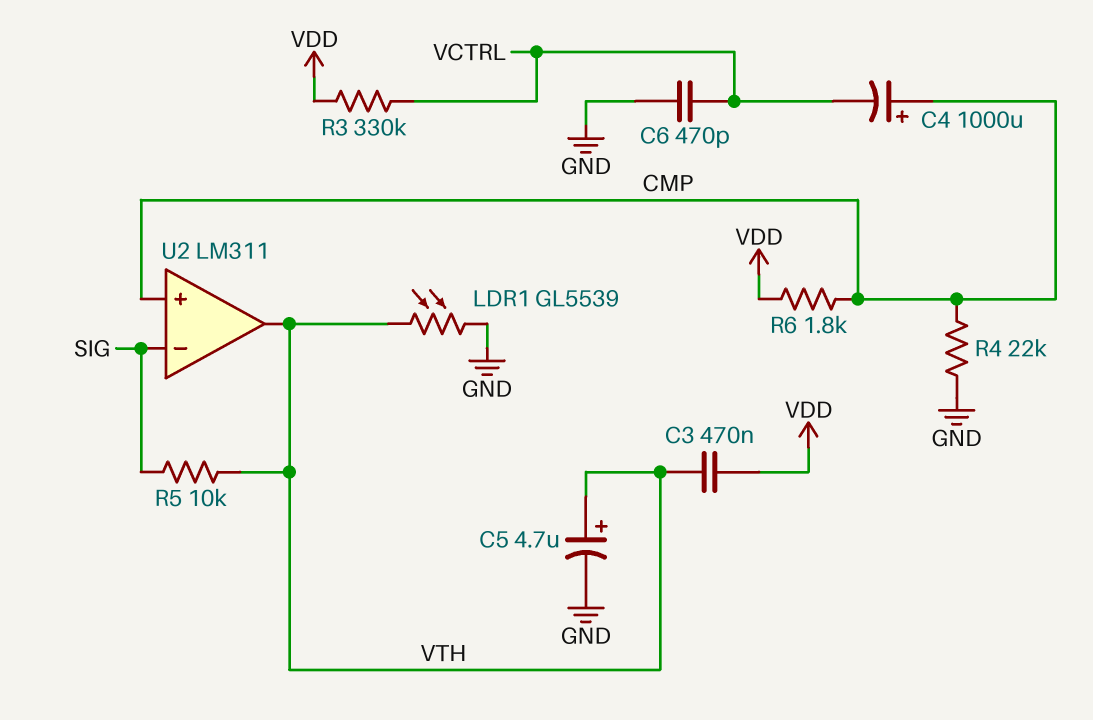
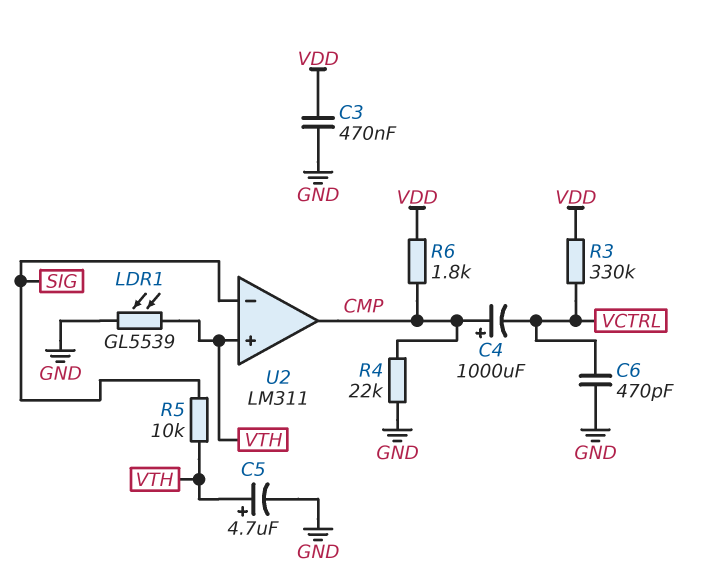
C3: 470nF (VDD, VTH) -> 470nF (GND, VDD)
U2 pin in+: CMP -> VTH
U2 pin out: VTH -> CMP

